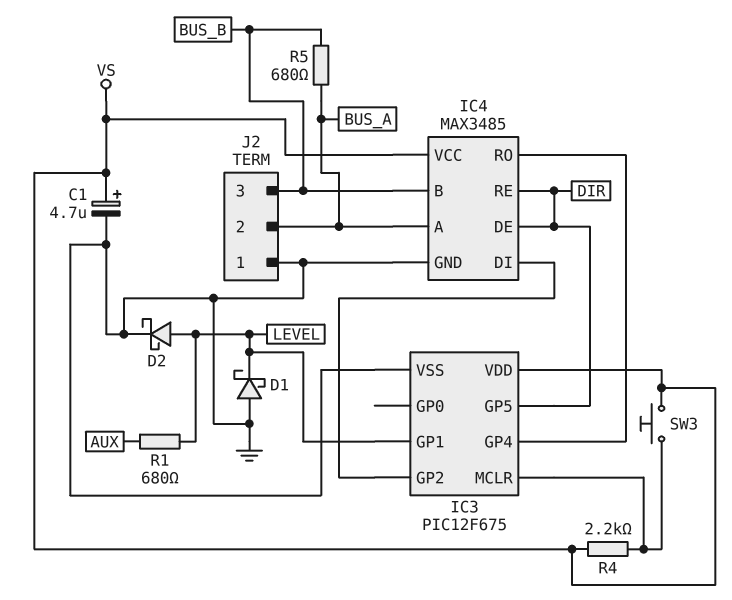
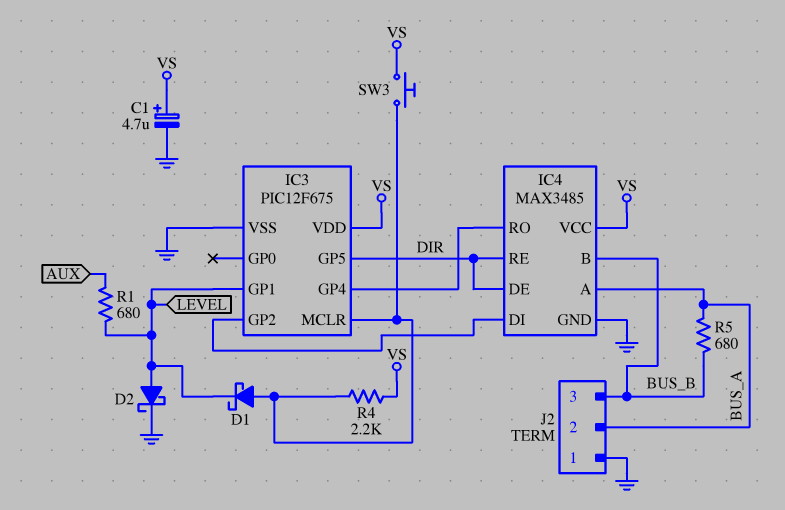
D1: schottky (A GND, K LEVEL) -> schottky (A IC3/MCLR, K LEVEL)

